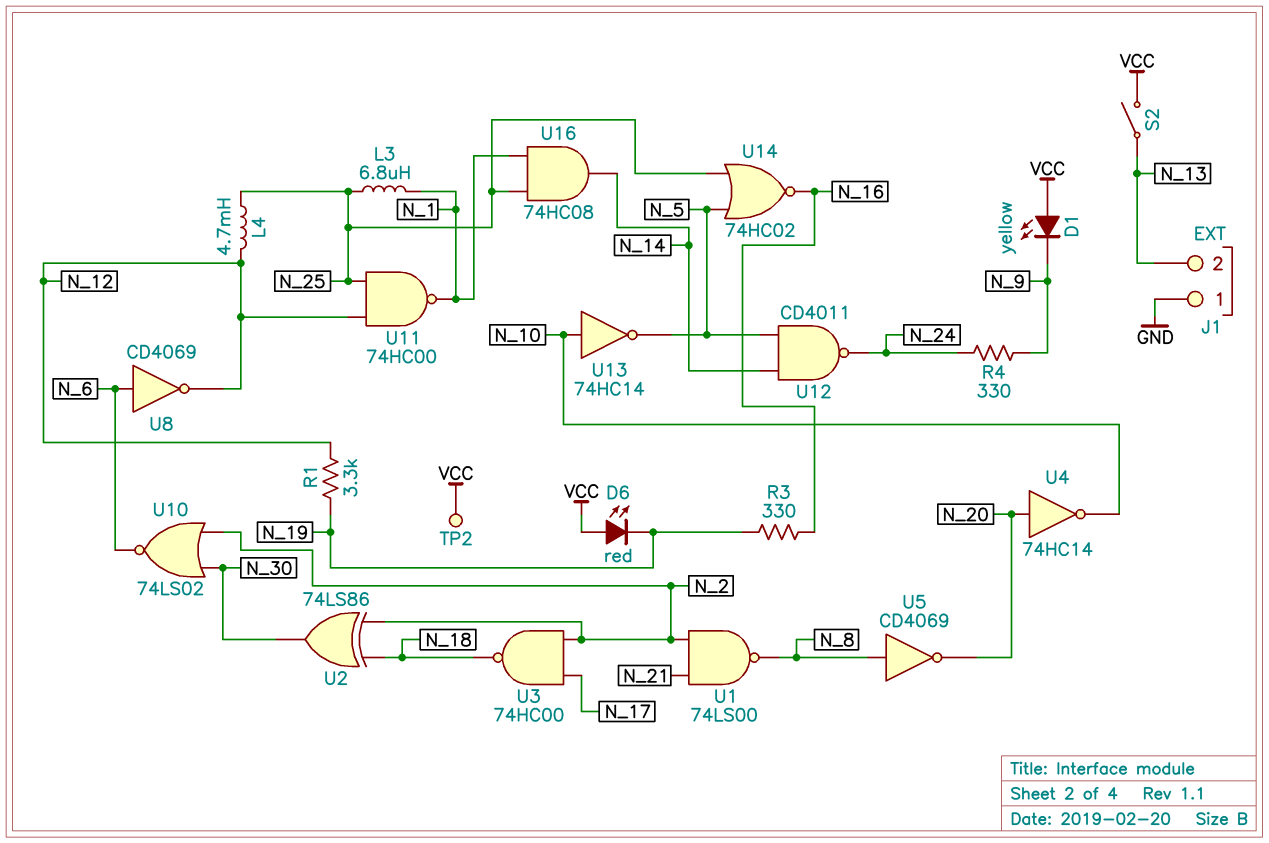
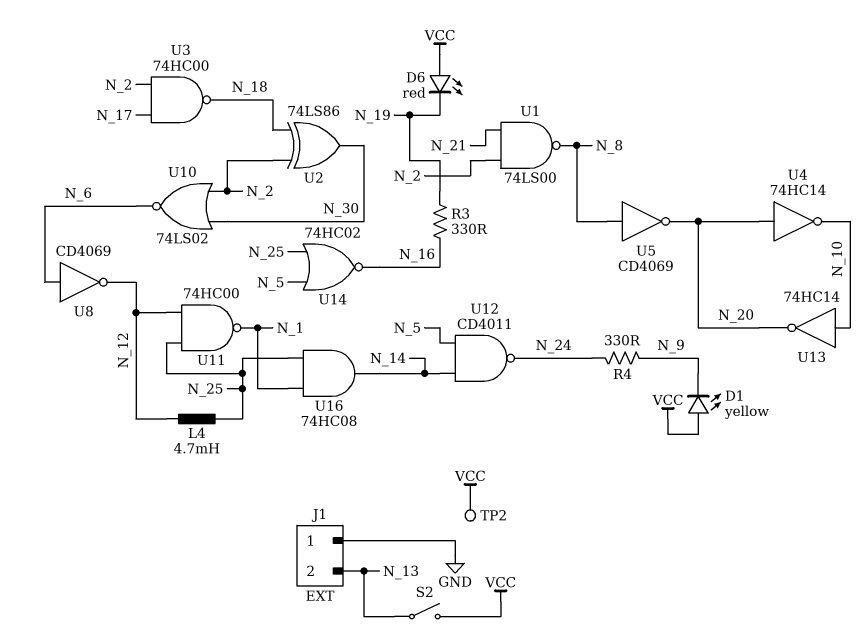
L3: 6.8uH (N_1, N_25) -> none
R1: 3.3k (N_12, N_19) -> none
U13: NOT 74HC14 (in N_10, out N_5) -> NOT 74HC14 (in N_10, out N_20)

